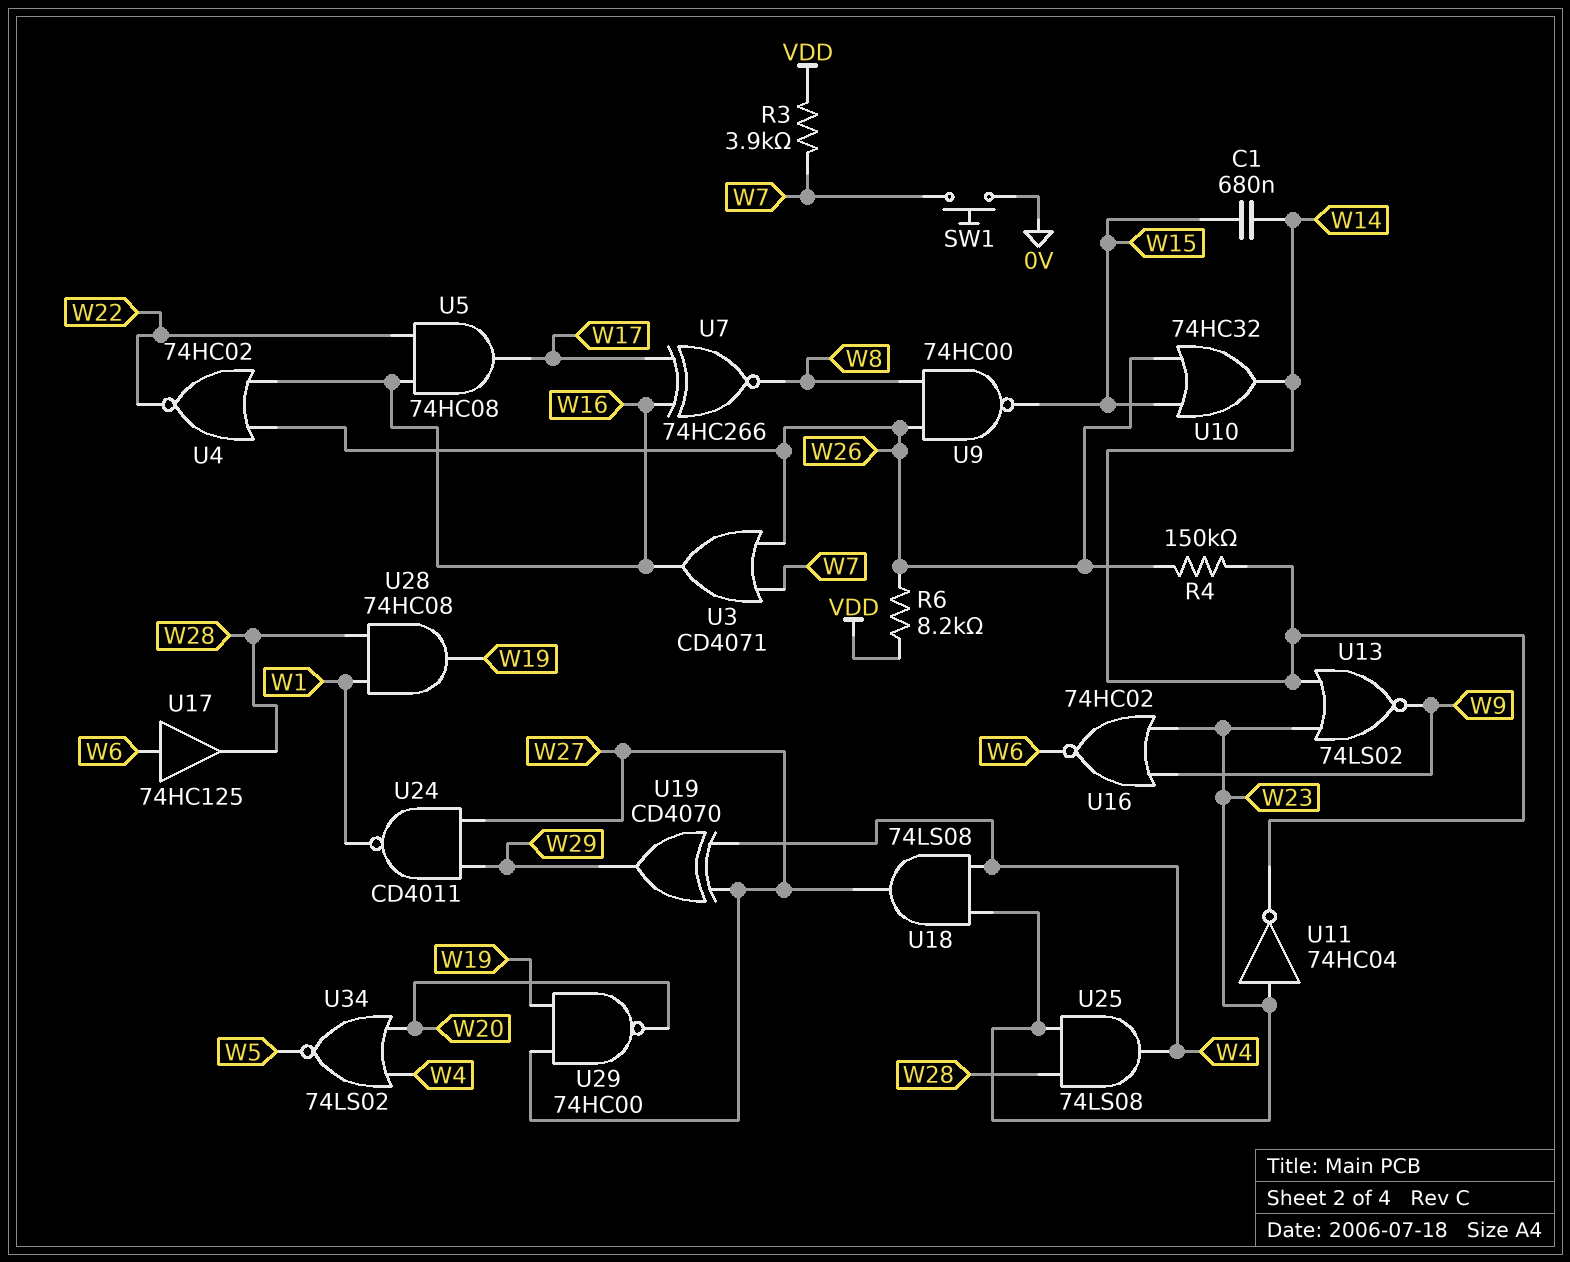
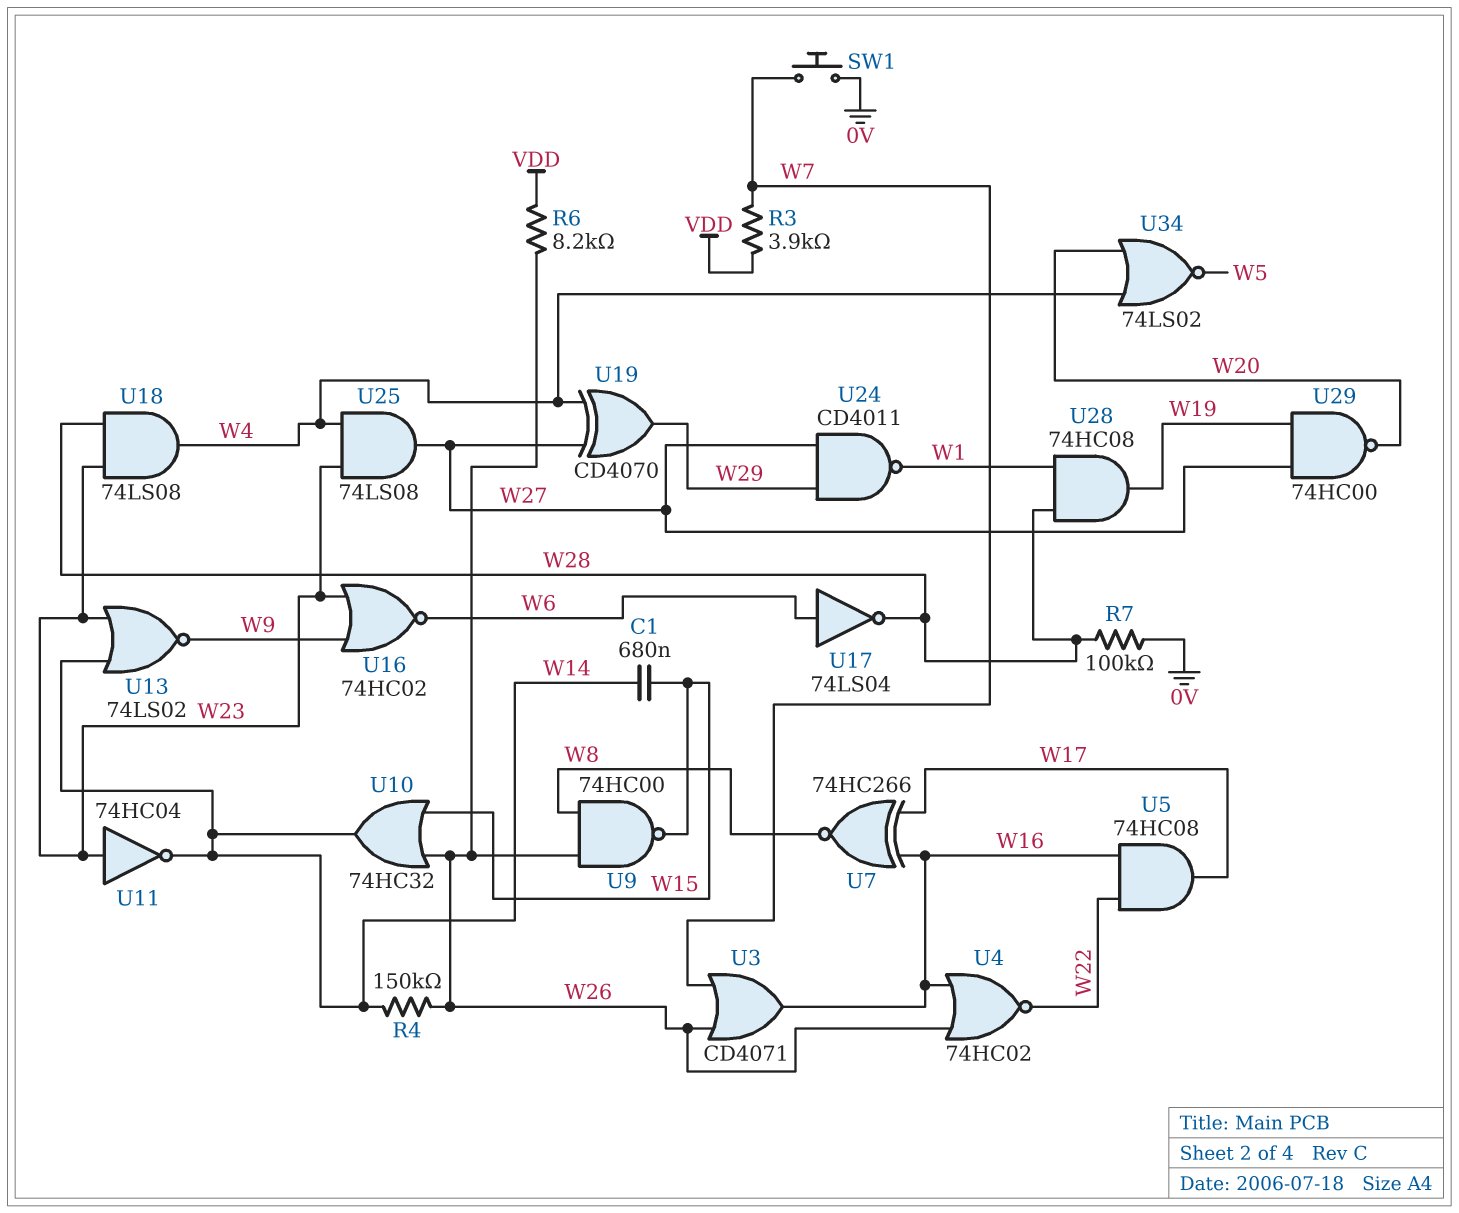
R7: none -> 100k (0V, W28)
U17: buffer 74HC125 (in W6, out W28) -> NOT 74LS04 (in W6, out W28)
U18: AND 74LS08 (in W4, in W23, out W27) -> AND 74LS08 (in W23, in W28, out W4)
U25: AND 74LS08 (in W23, in W28, out W4) -> AND 74LS08 (in W4, in W23, out W27)

